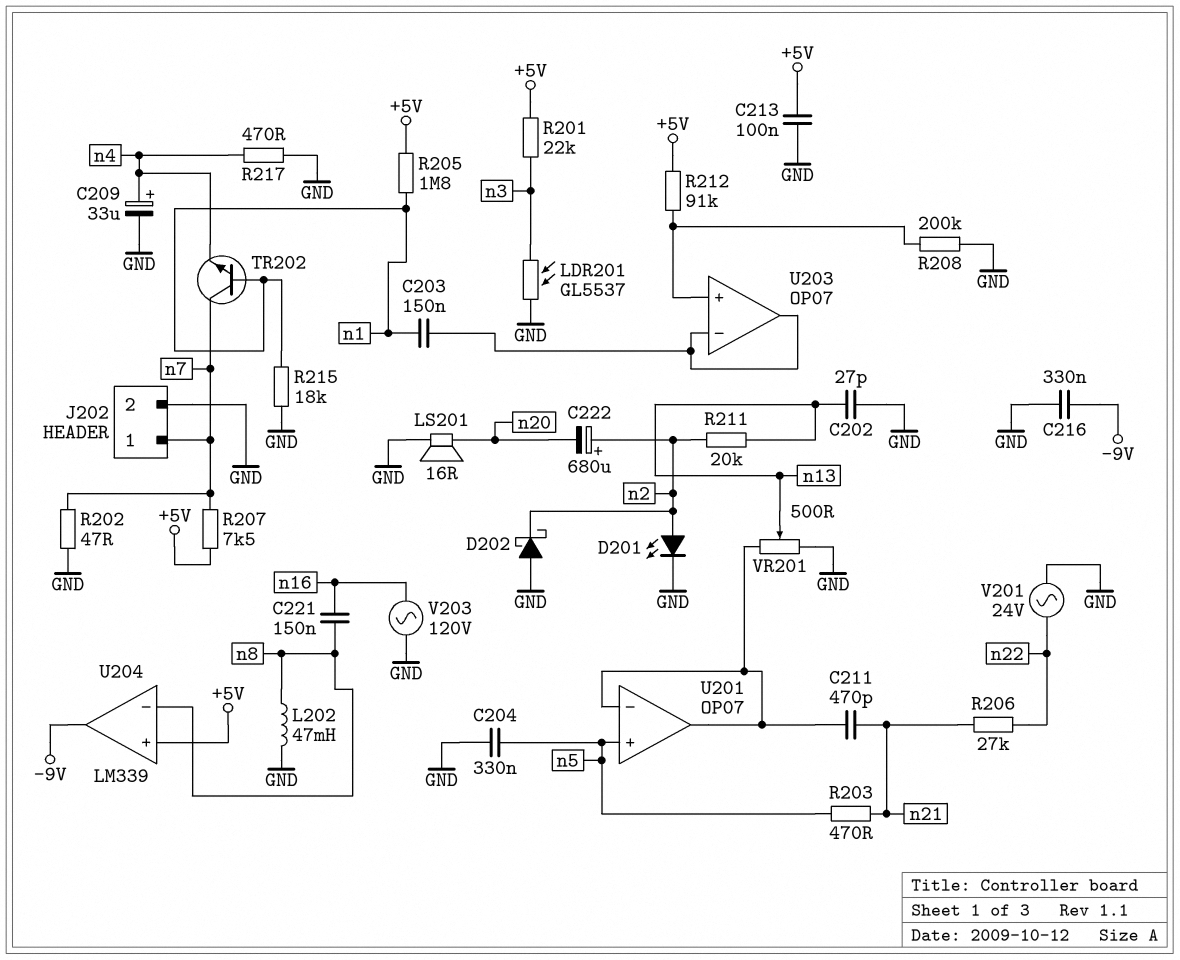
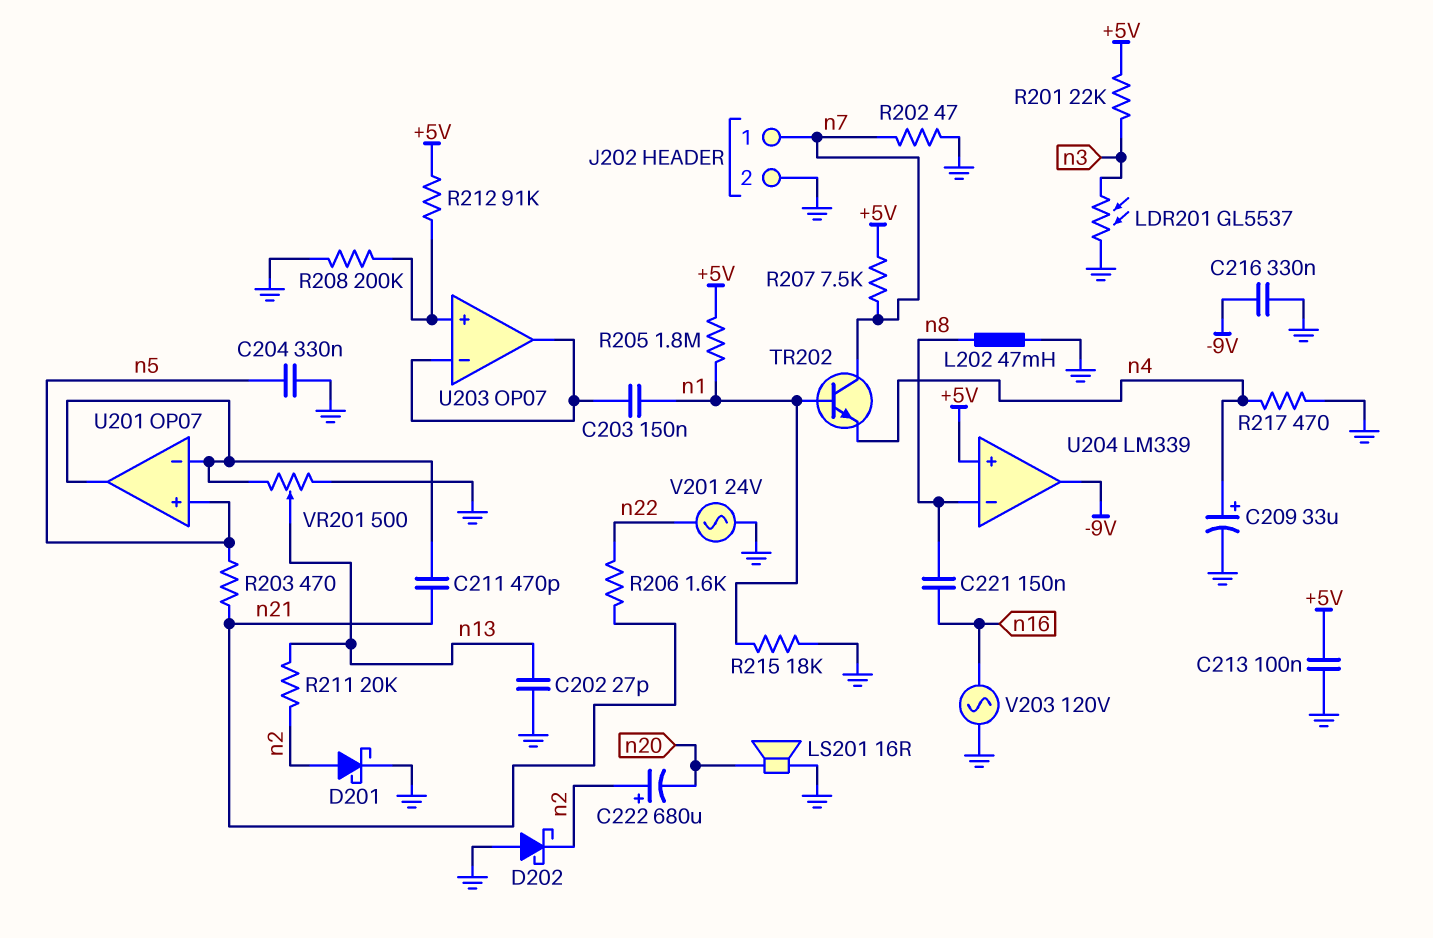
D201: LED (A n2, K GND) -> schottky (A n2, K GND)
R206: 27k (n21, n22) -> 1.6k (n21, n22)

